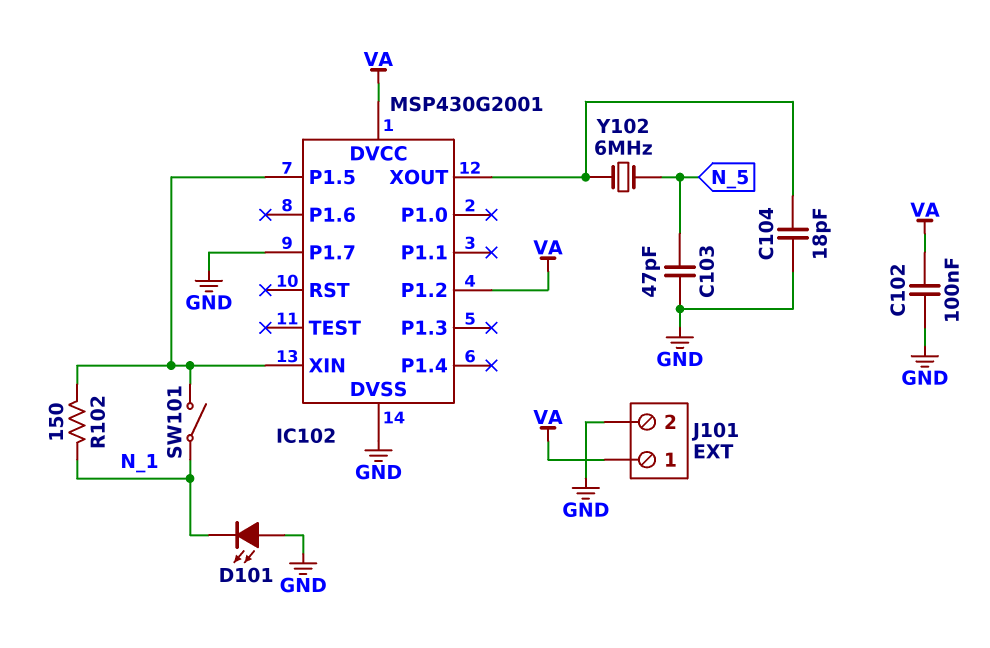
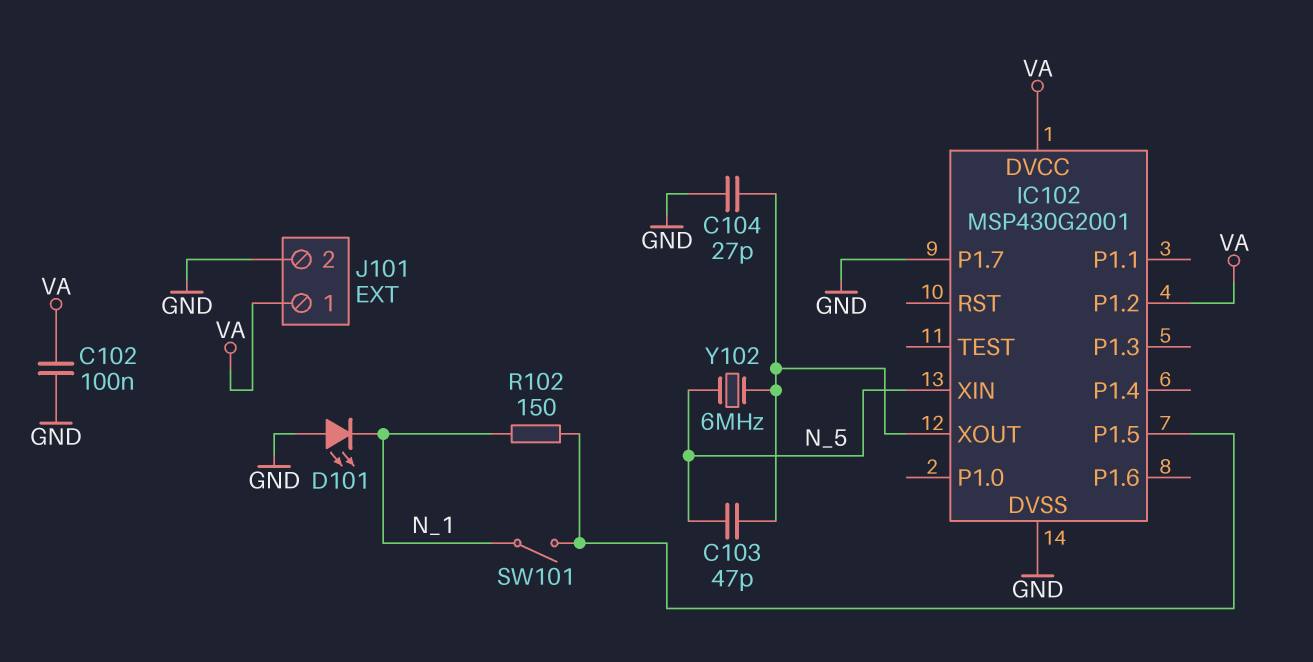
C103: 47pF (GND, N_5) -> 47pF (IC102/XOUT, N_5)
C104: 18pF (GND, IC102/XOUT) -> 27pF (GND, IC102/XOUT)
IC102 pin XIN: IC102/P1.5 -> N_5

